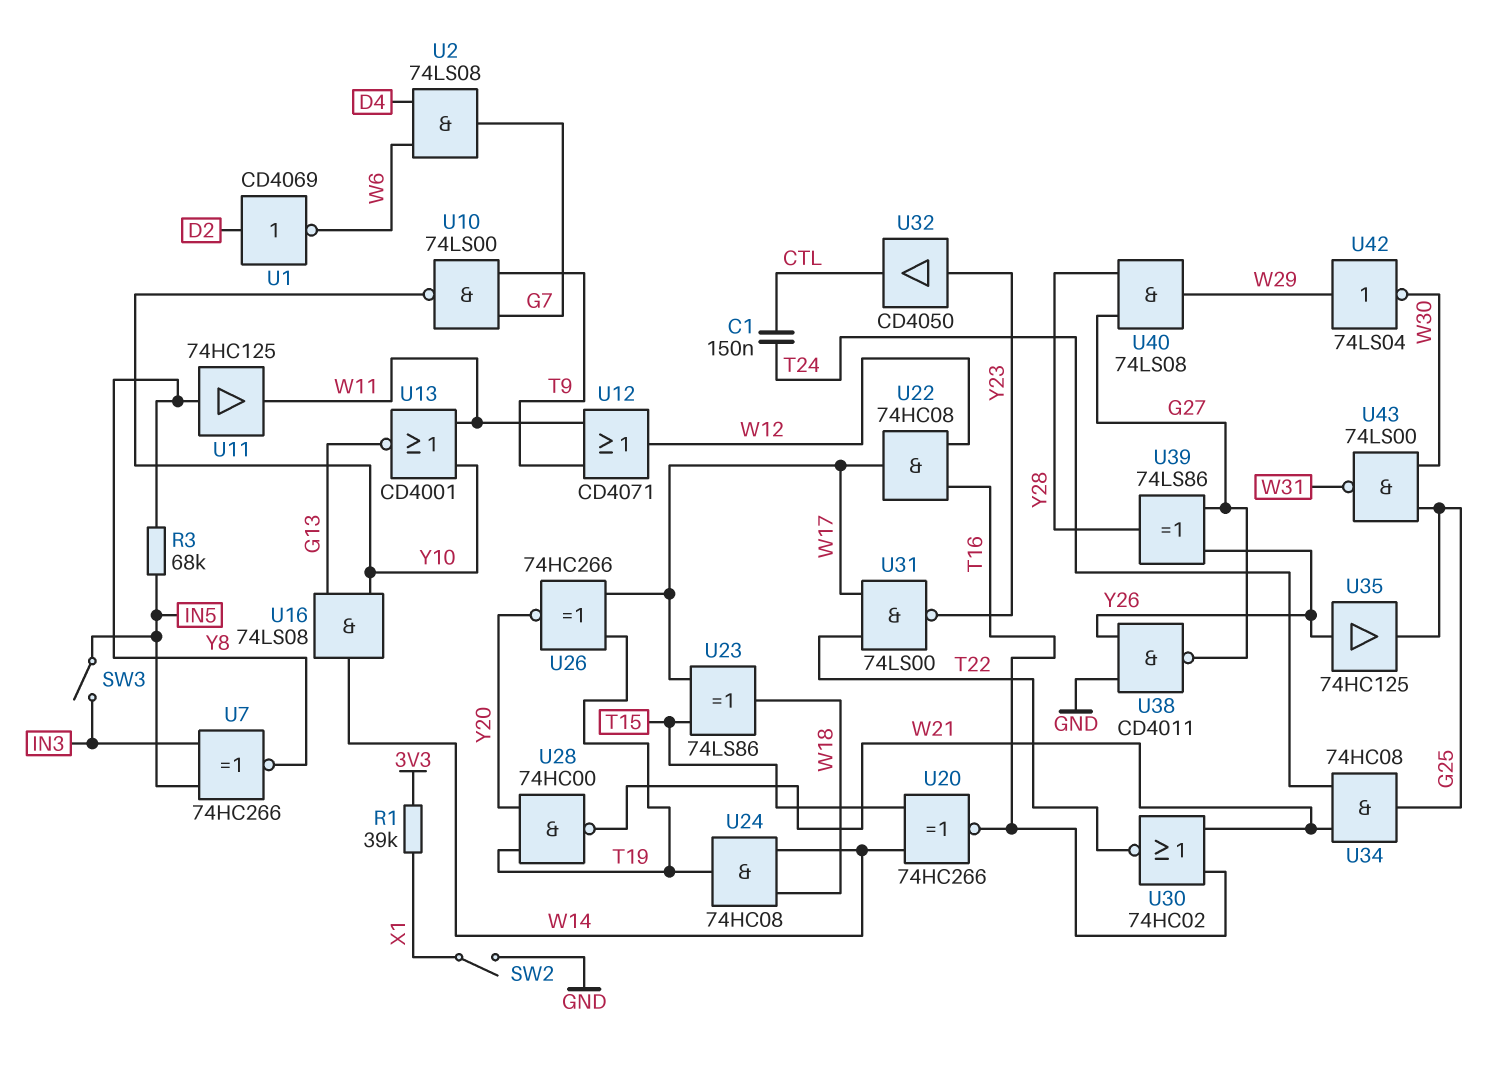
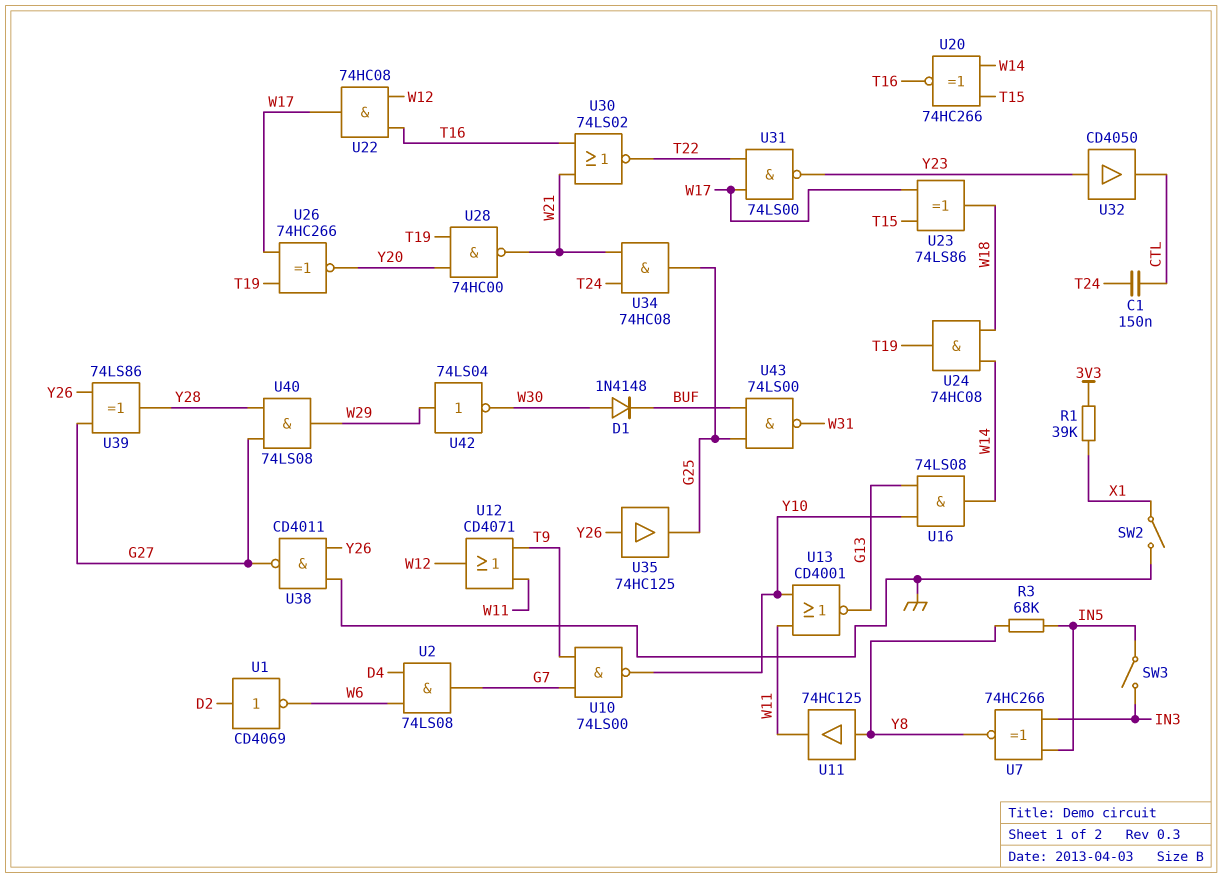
D1: none -> diode 1N4148 (A W30, K BUF)
U30: NOR 74HC02 (in T16, in W21, out T22) -> NOR 74LS02 (in T16, in W21, out T22)
U43: NAND 74LS00 (in G25, in W30, out W31) -> NAND 74LS00 (in BUF, in G25, out W31)

